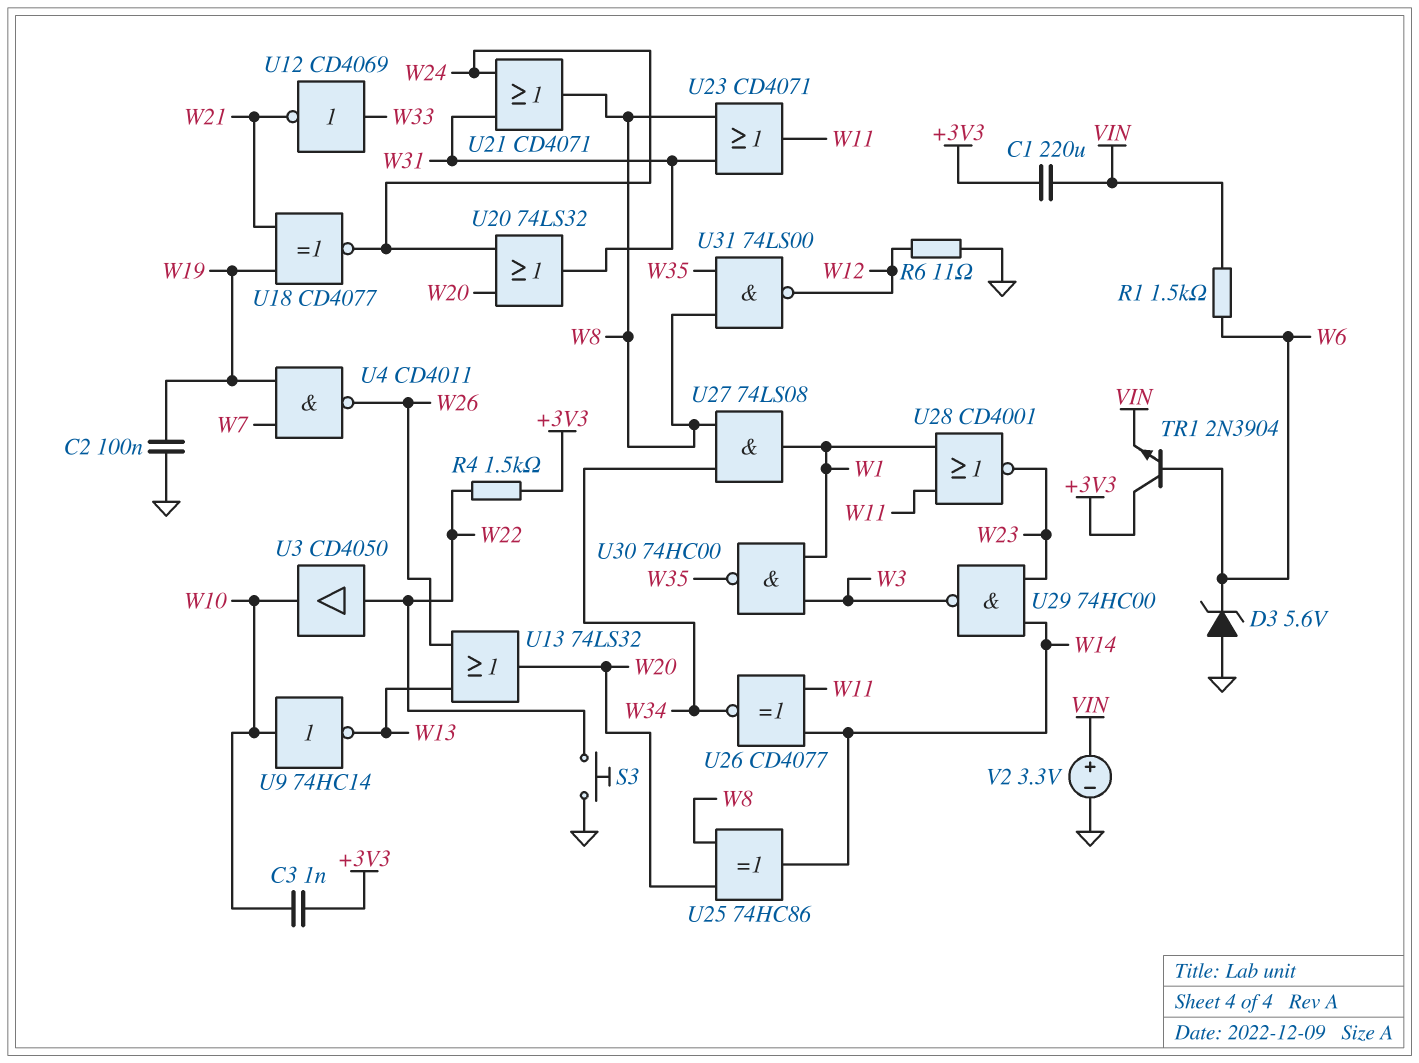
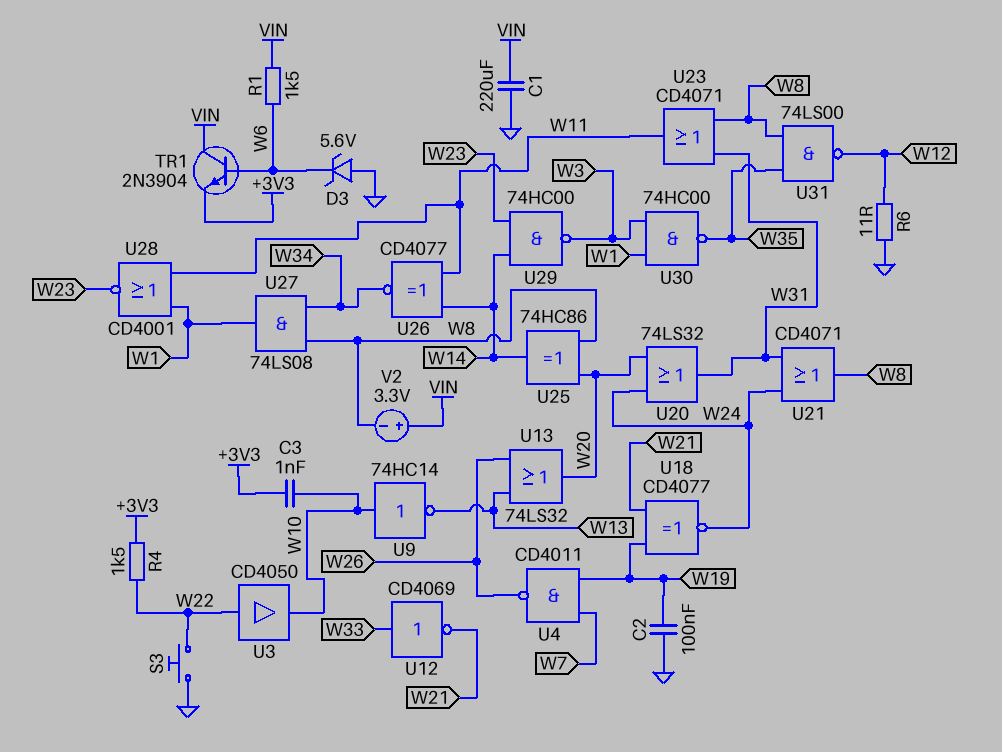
C1: 220uF (+3V3, VIN) -> 220uF (GND, VIN)
TR1: NPN 2N3904 (B W6, C +3V3, E VIN) -> NPN 2N3904 (B W6, C VIN, E +3V3)
V2: 3.3V (plus VIN, minus GND) -> 3.3V (plus VIN, minus W8)

